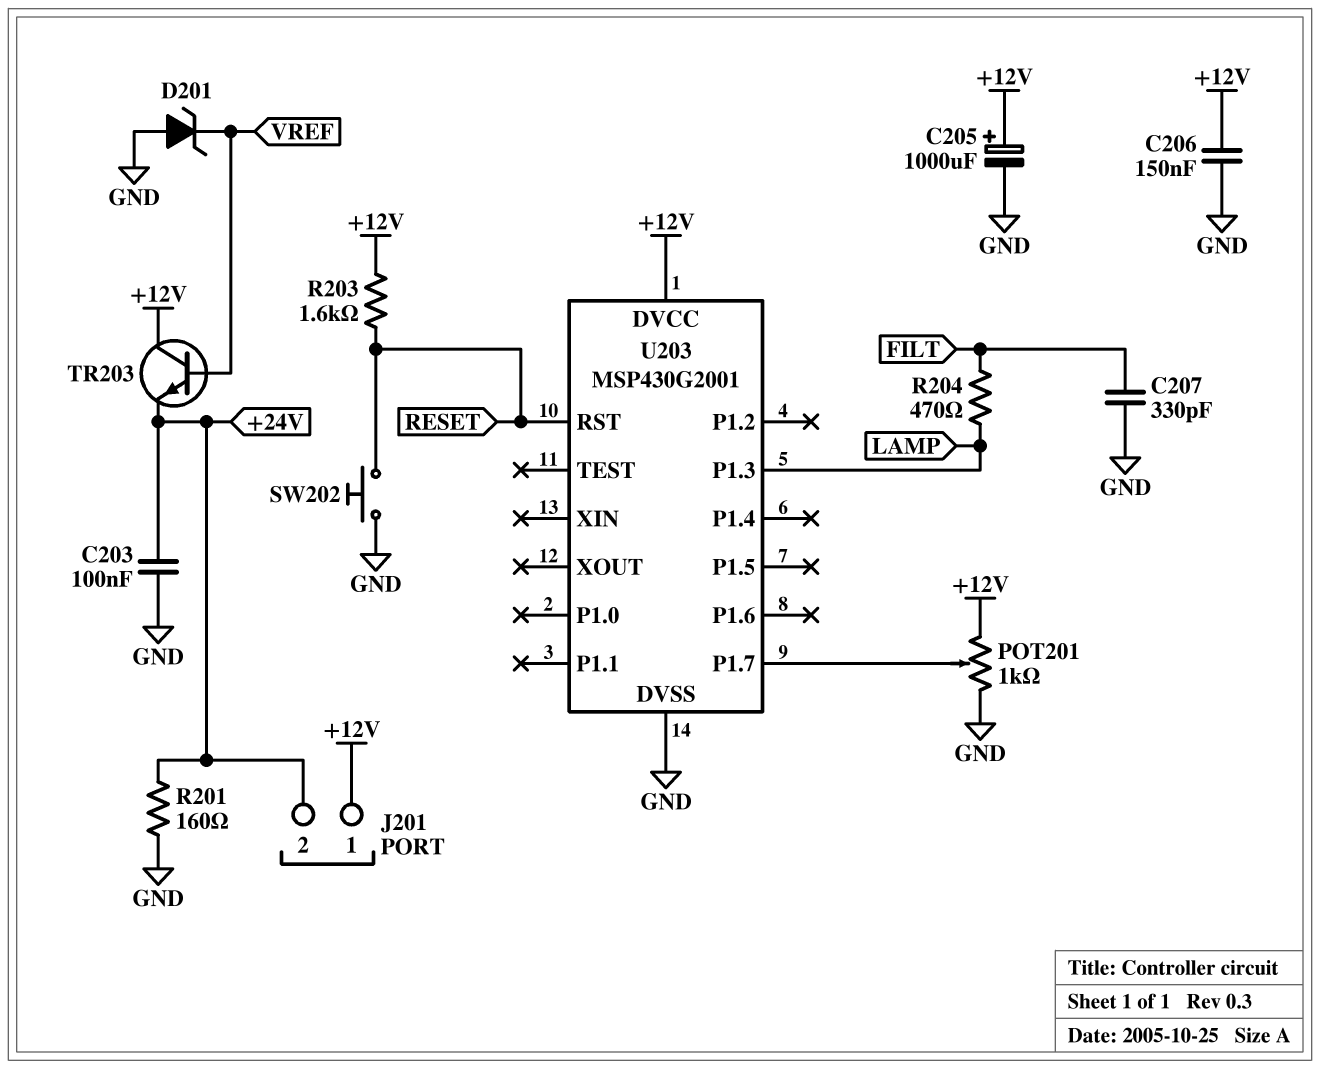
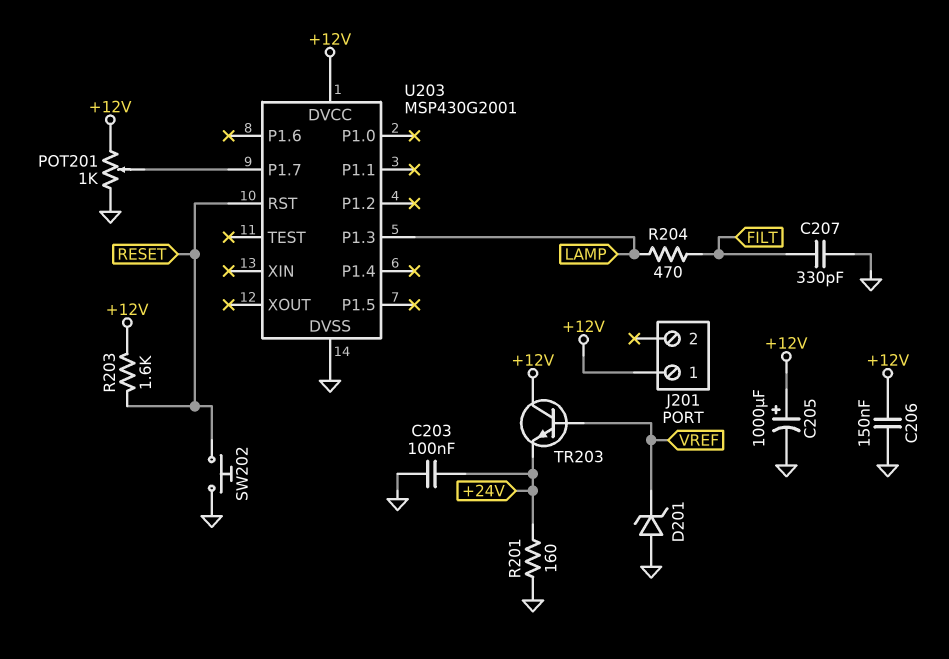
J201 pin 2: +24V -> none

